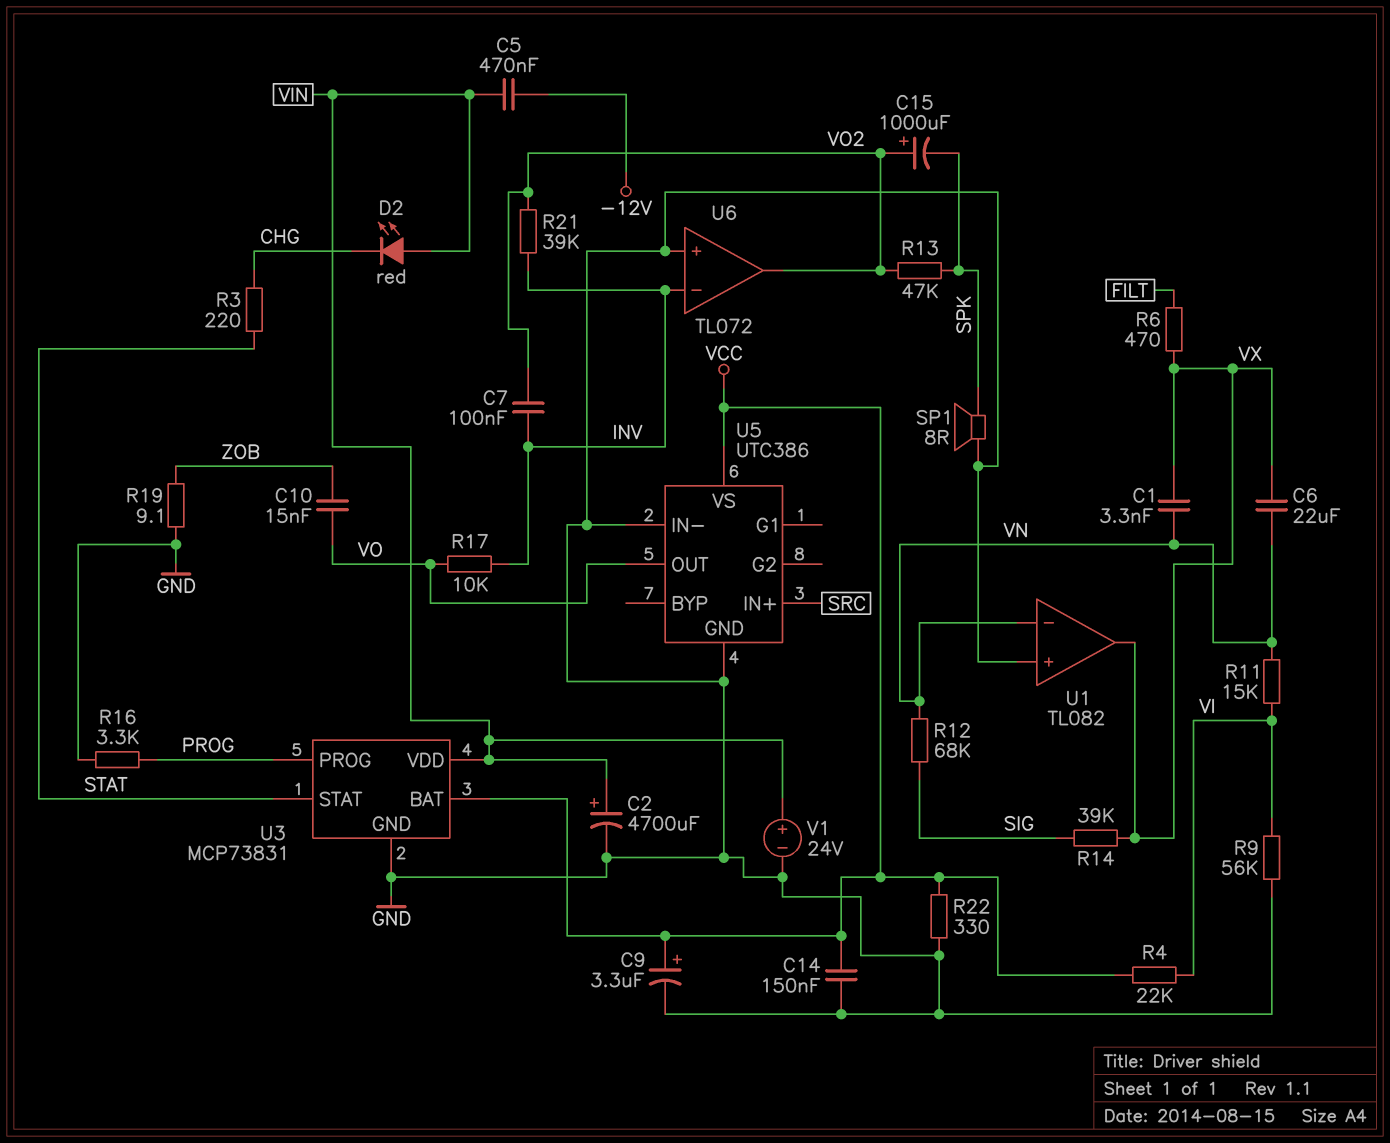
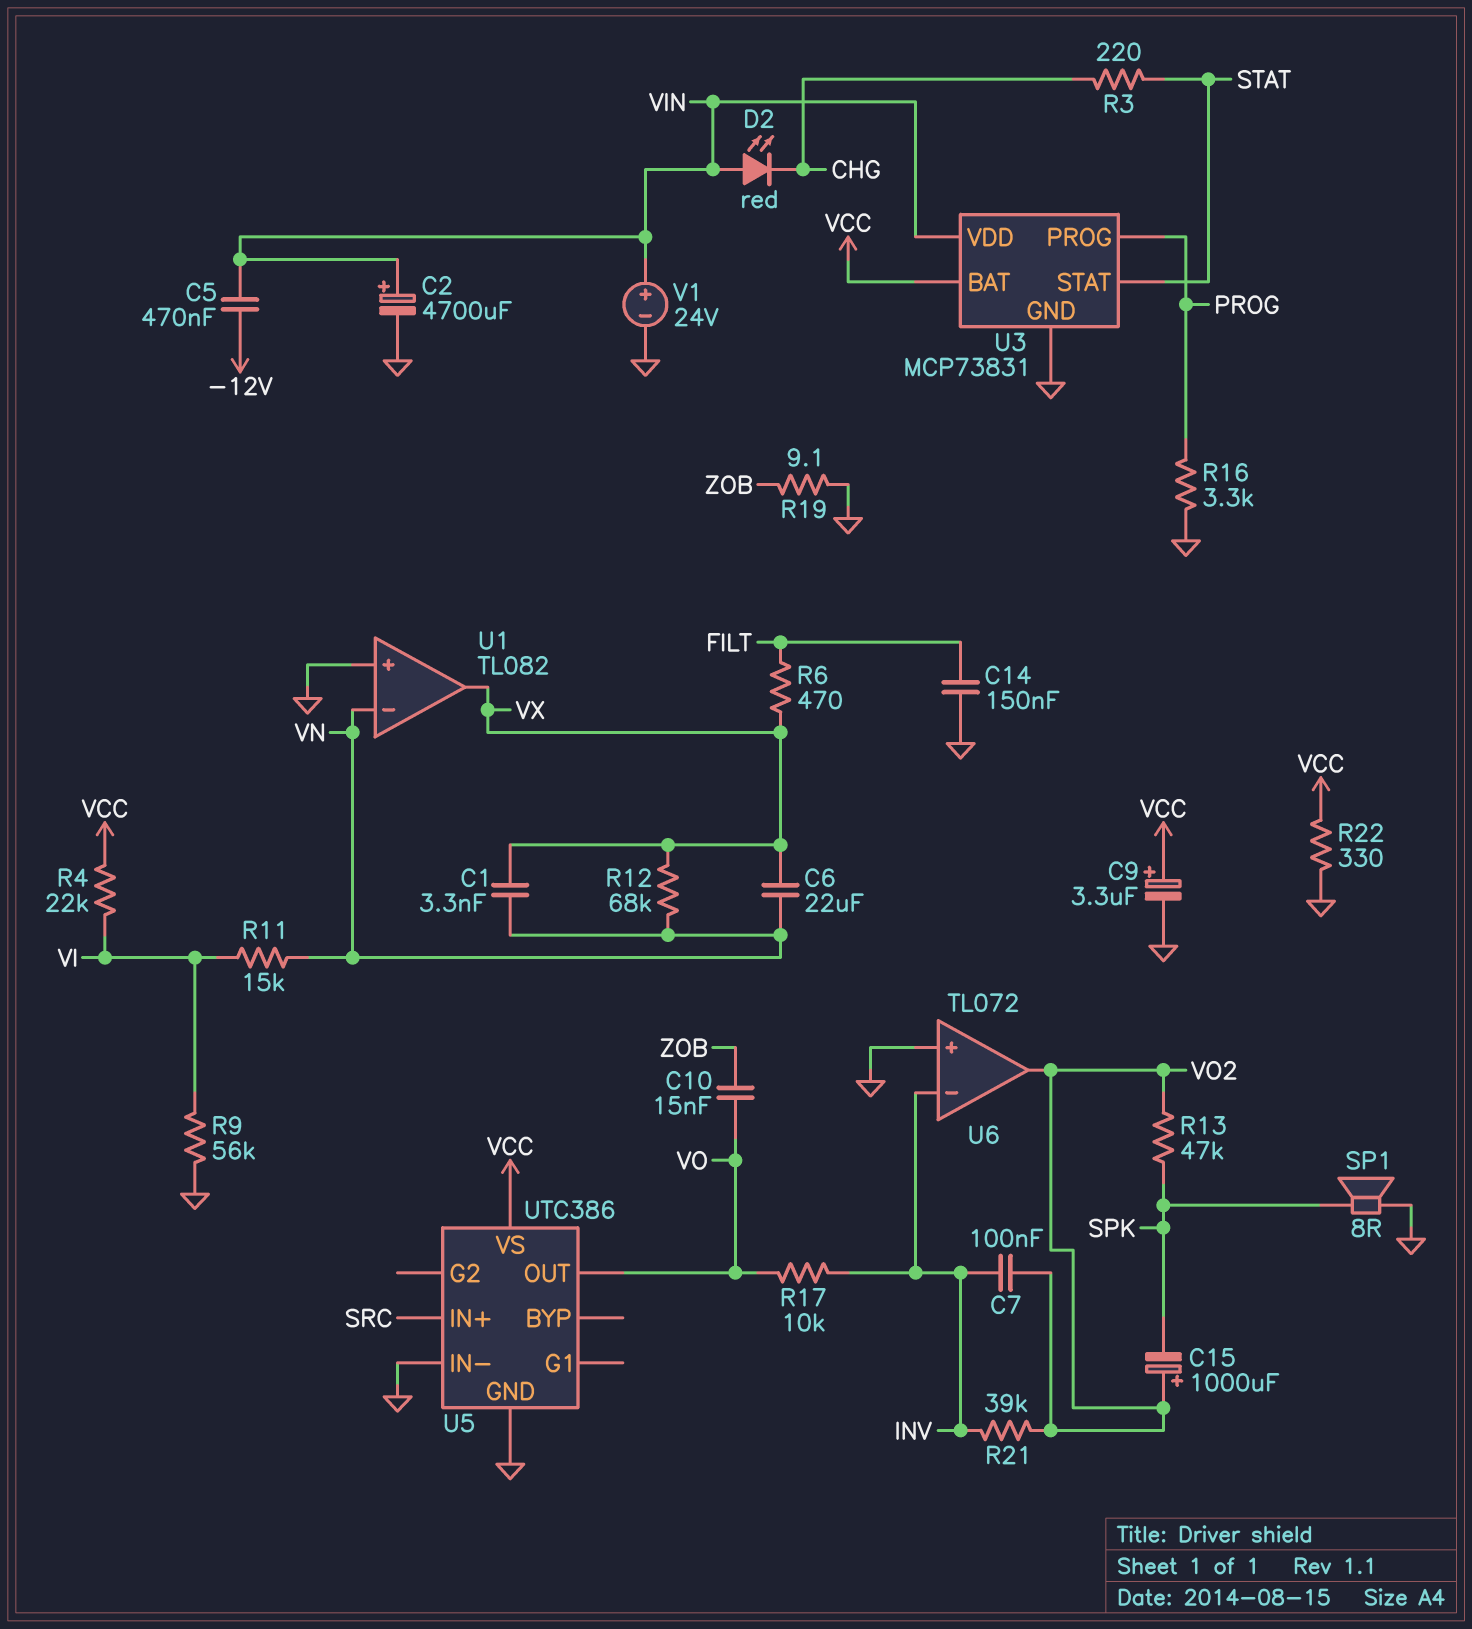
C14: 150nF (GND, VCC) -> 150nF (FILT, GND)
R12: 68k (SIG, VN) -> 68k (VN, VX)
R14: 39k (SIG, VX) -> none

